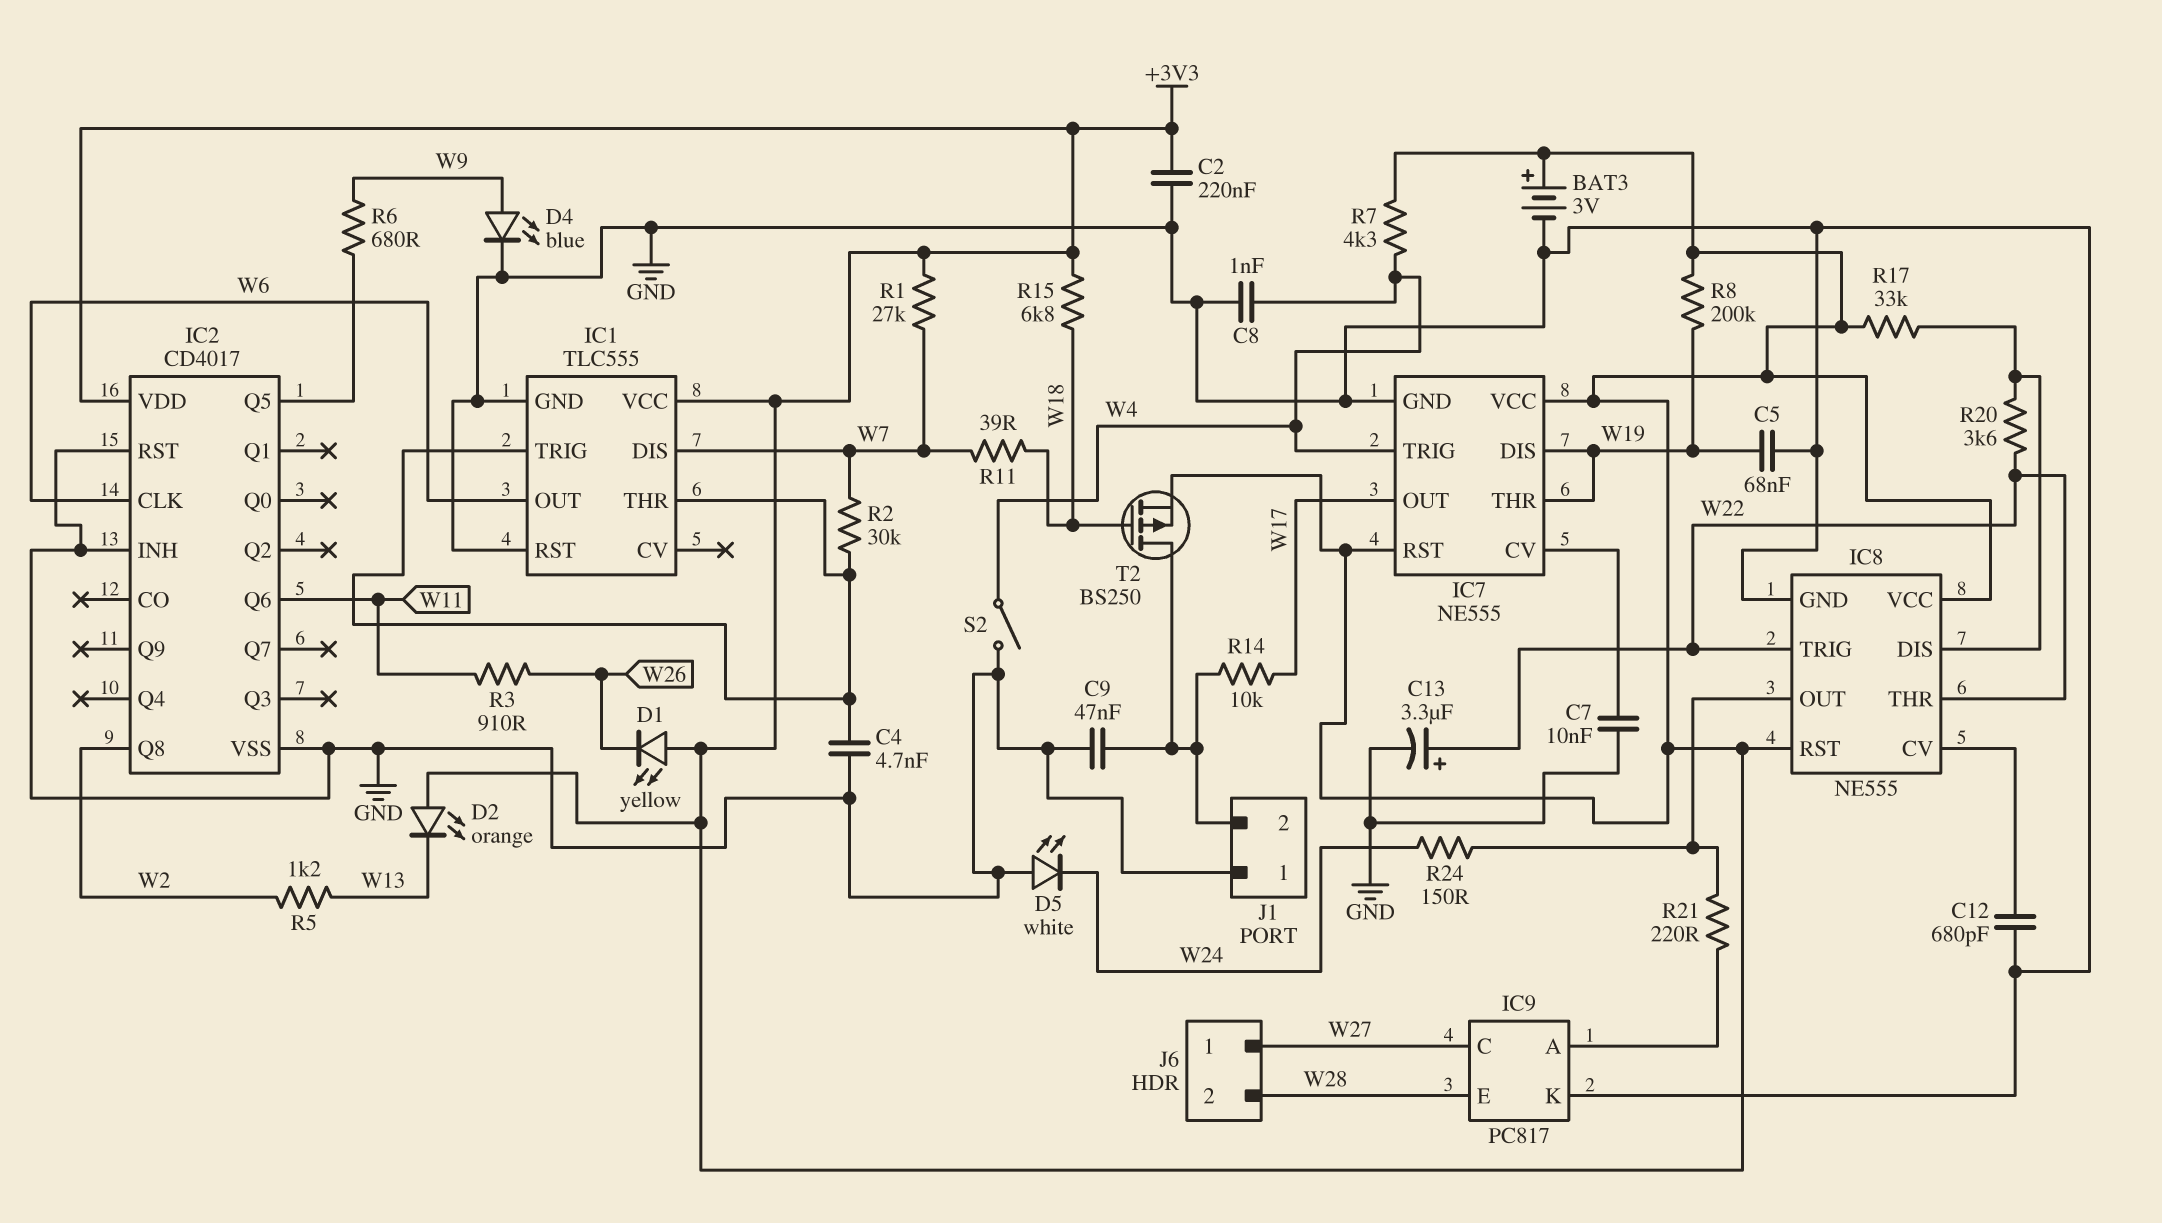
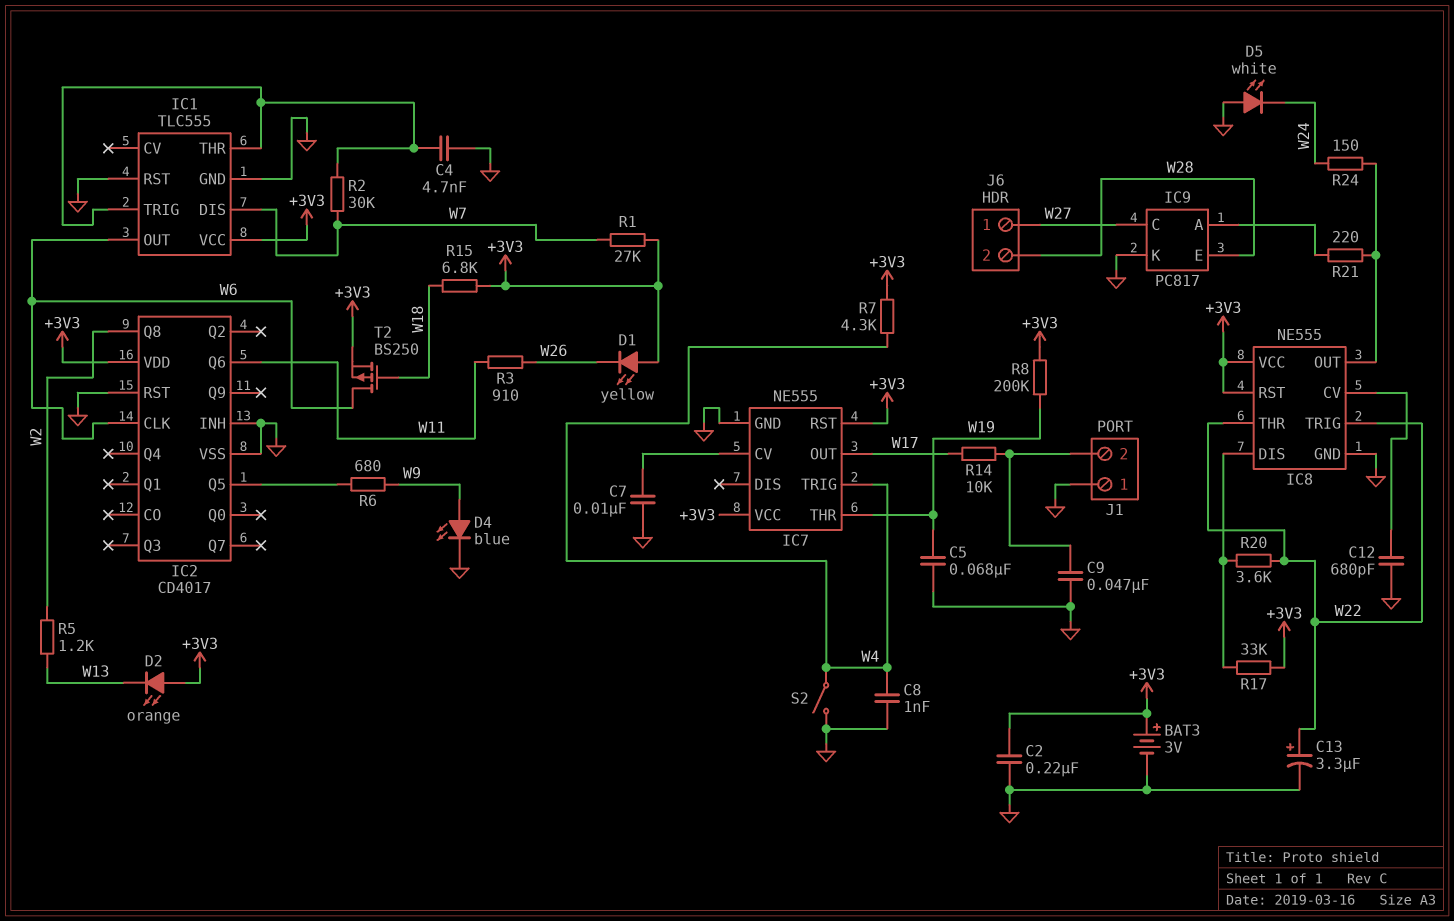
IC7 pin DIS: W19 -> none
R11: 39 (W7, W18) -> none
T2: PMOS BS250 (G W18, D J1/2, S +3V3) -> PMOS BS250 (G W18, D W6, S +3V3)

